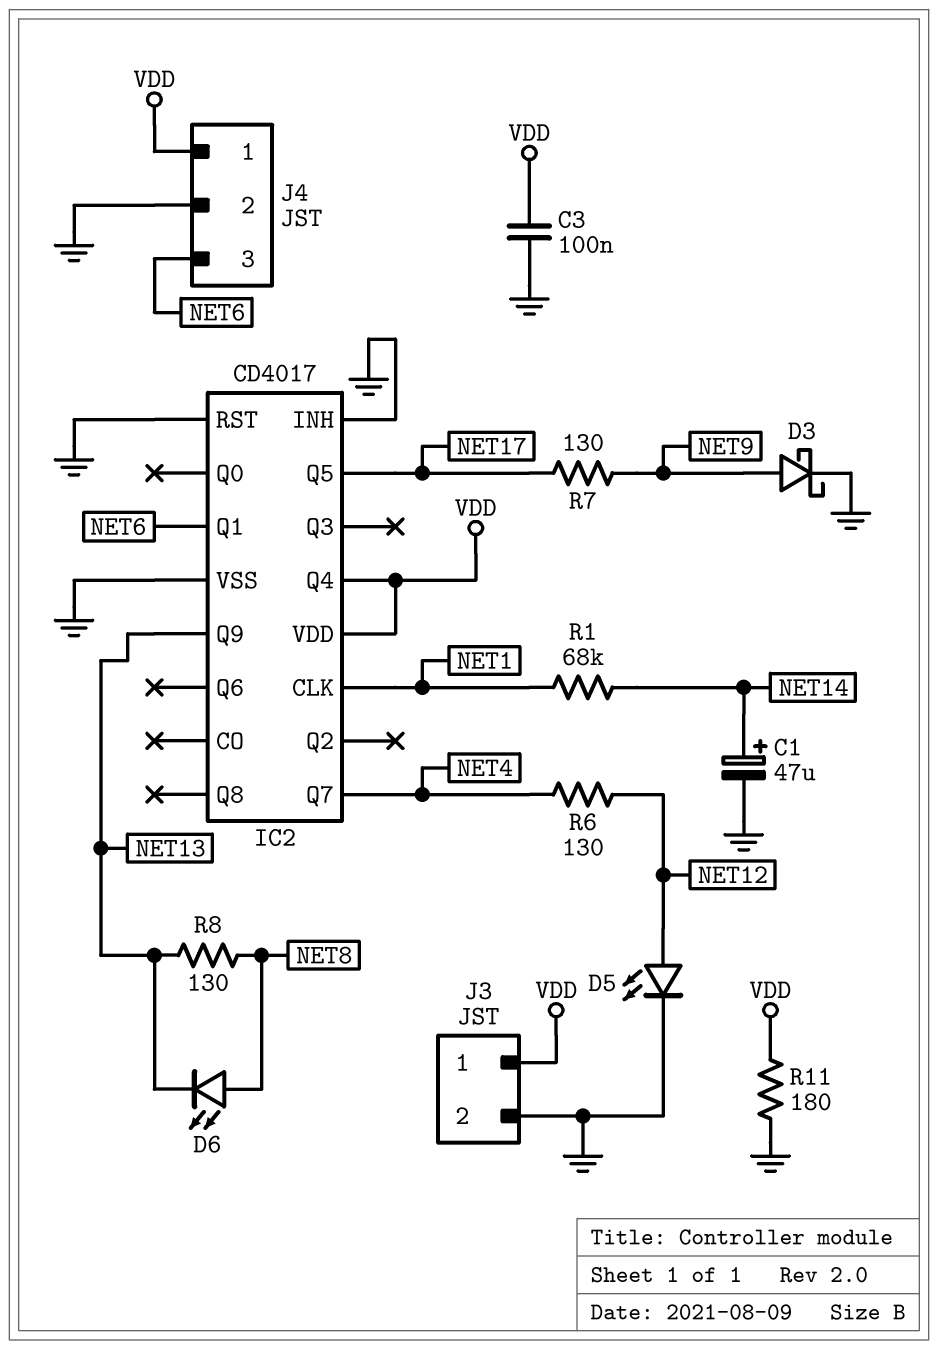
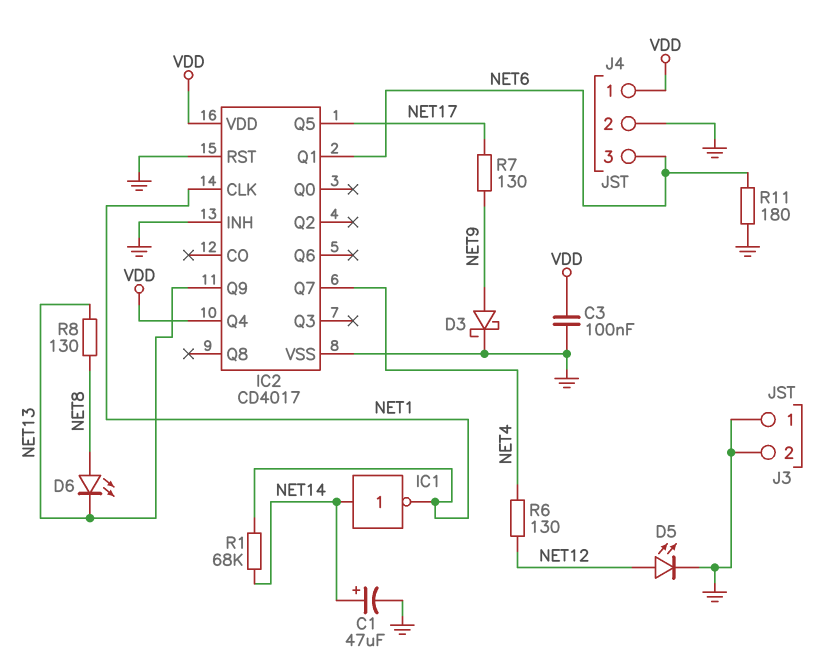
IC1: none -> NOT (in NET14, out NET1)
J3 pin 1: VDD -> GND
R11: 180 (GND, VDD) -> 180 (GND, NET6)

